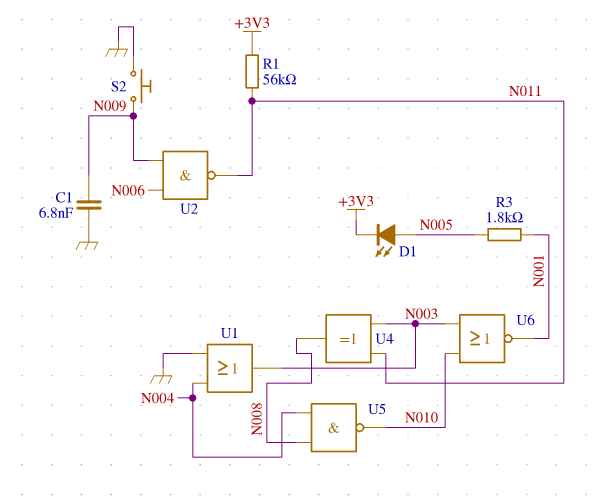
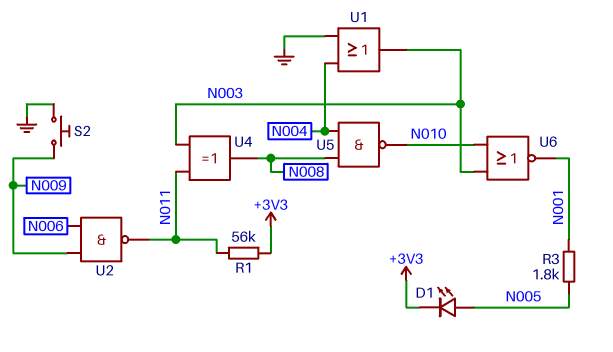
C1: 6.8nF (GND, N009) -> none

